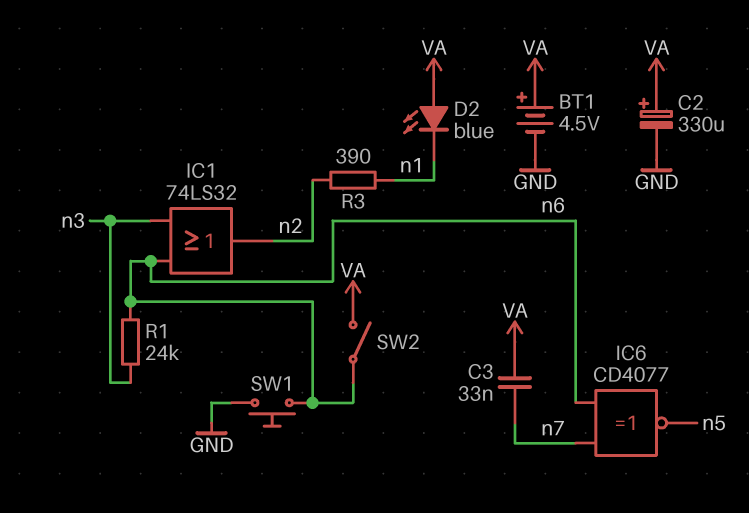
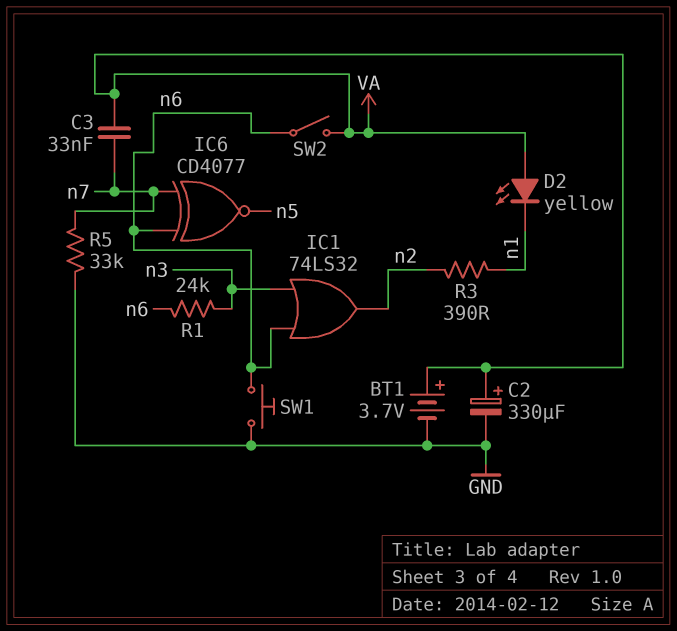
BT1: 4.5V (plus VA, minus GND) -> 3.7V (plus VA, minus GND)
D2: LED blue (A VA, K n1) -> LED yellow (A VA, K n1)
R5: none -> 33k (GND, n7)

